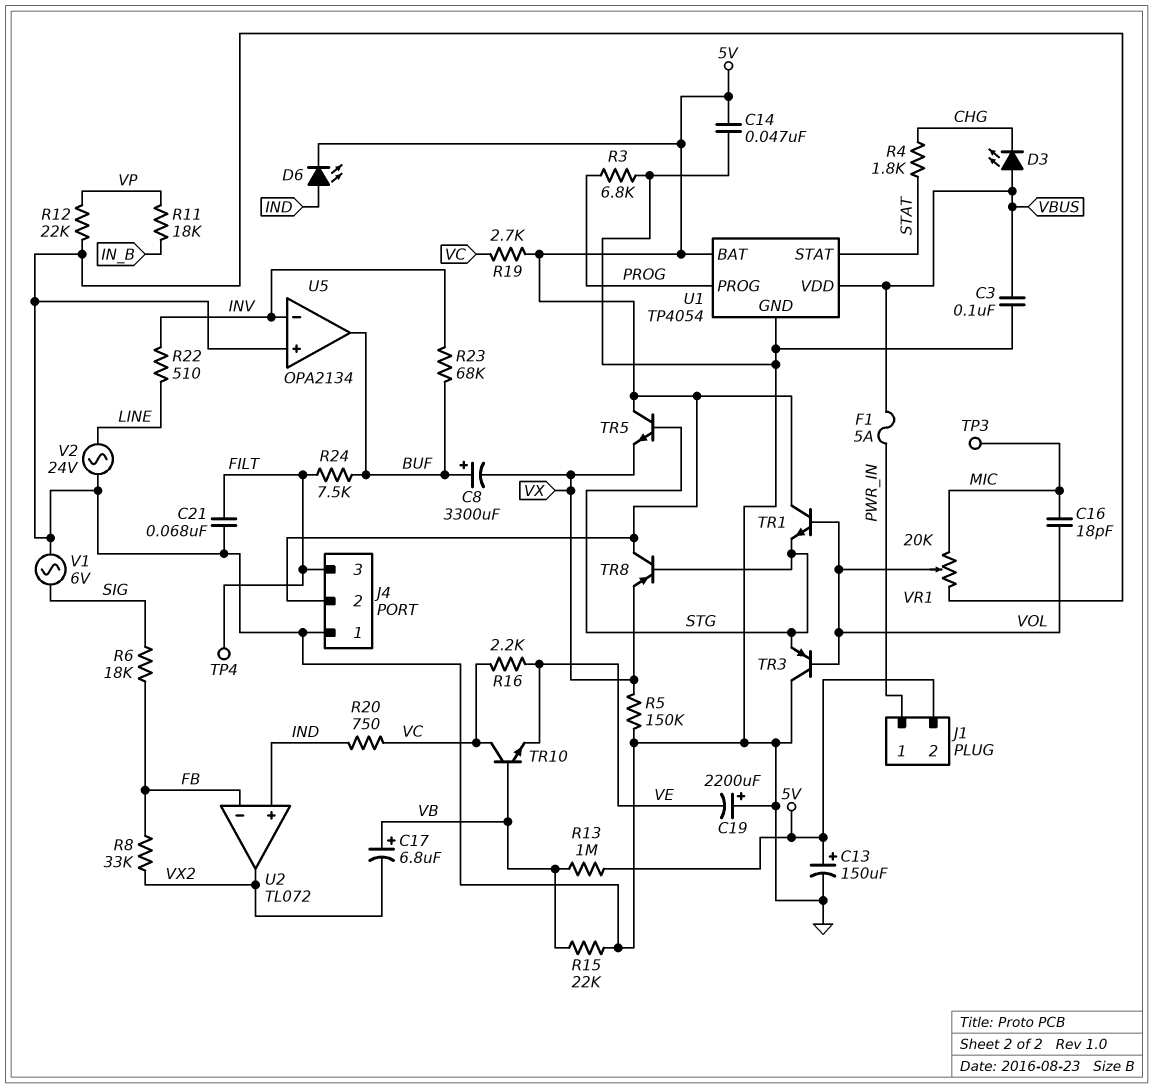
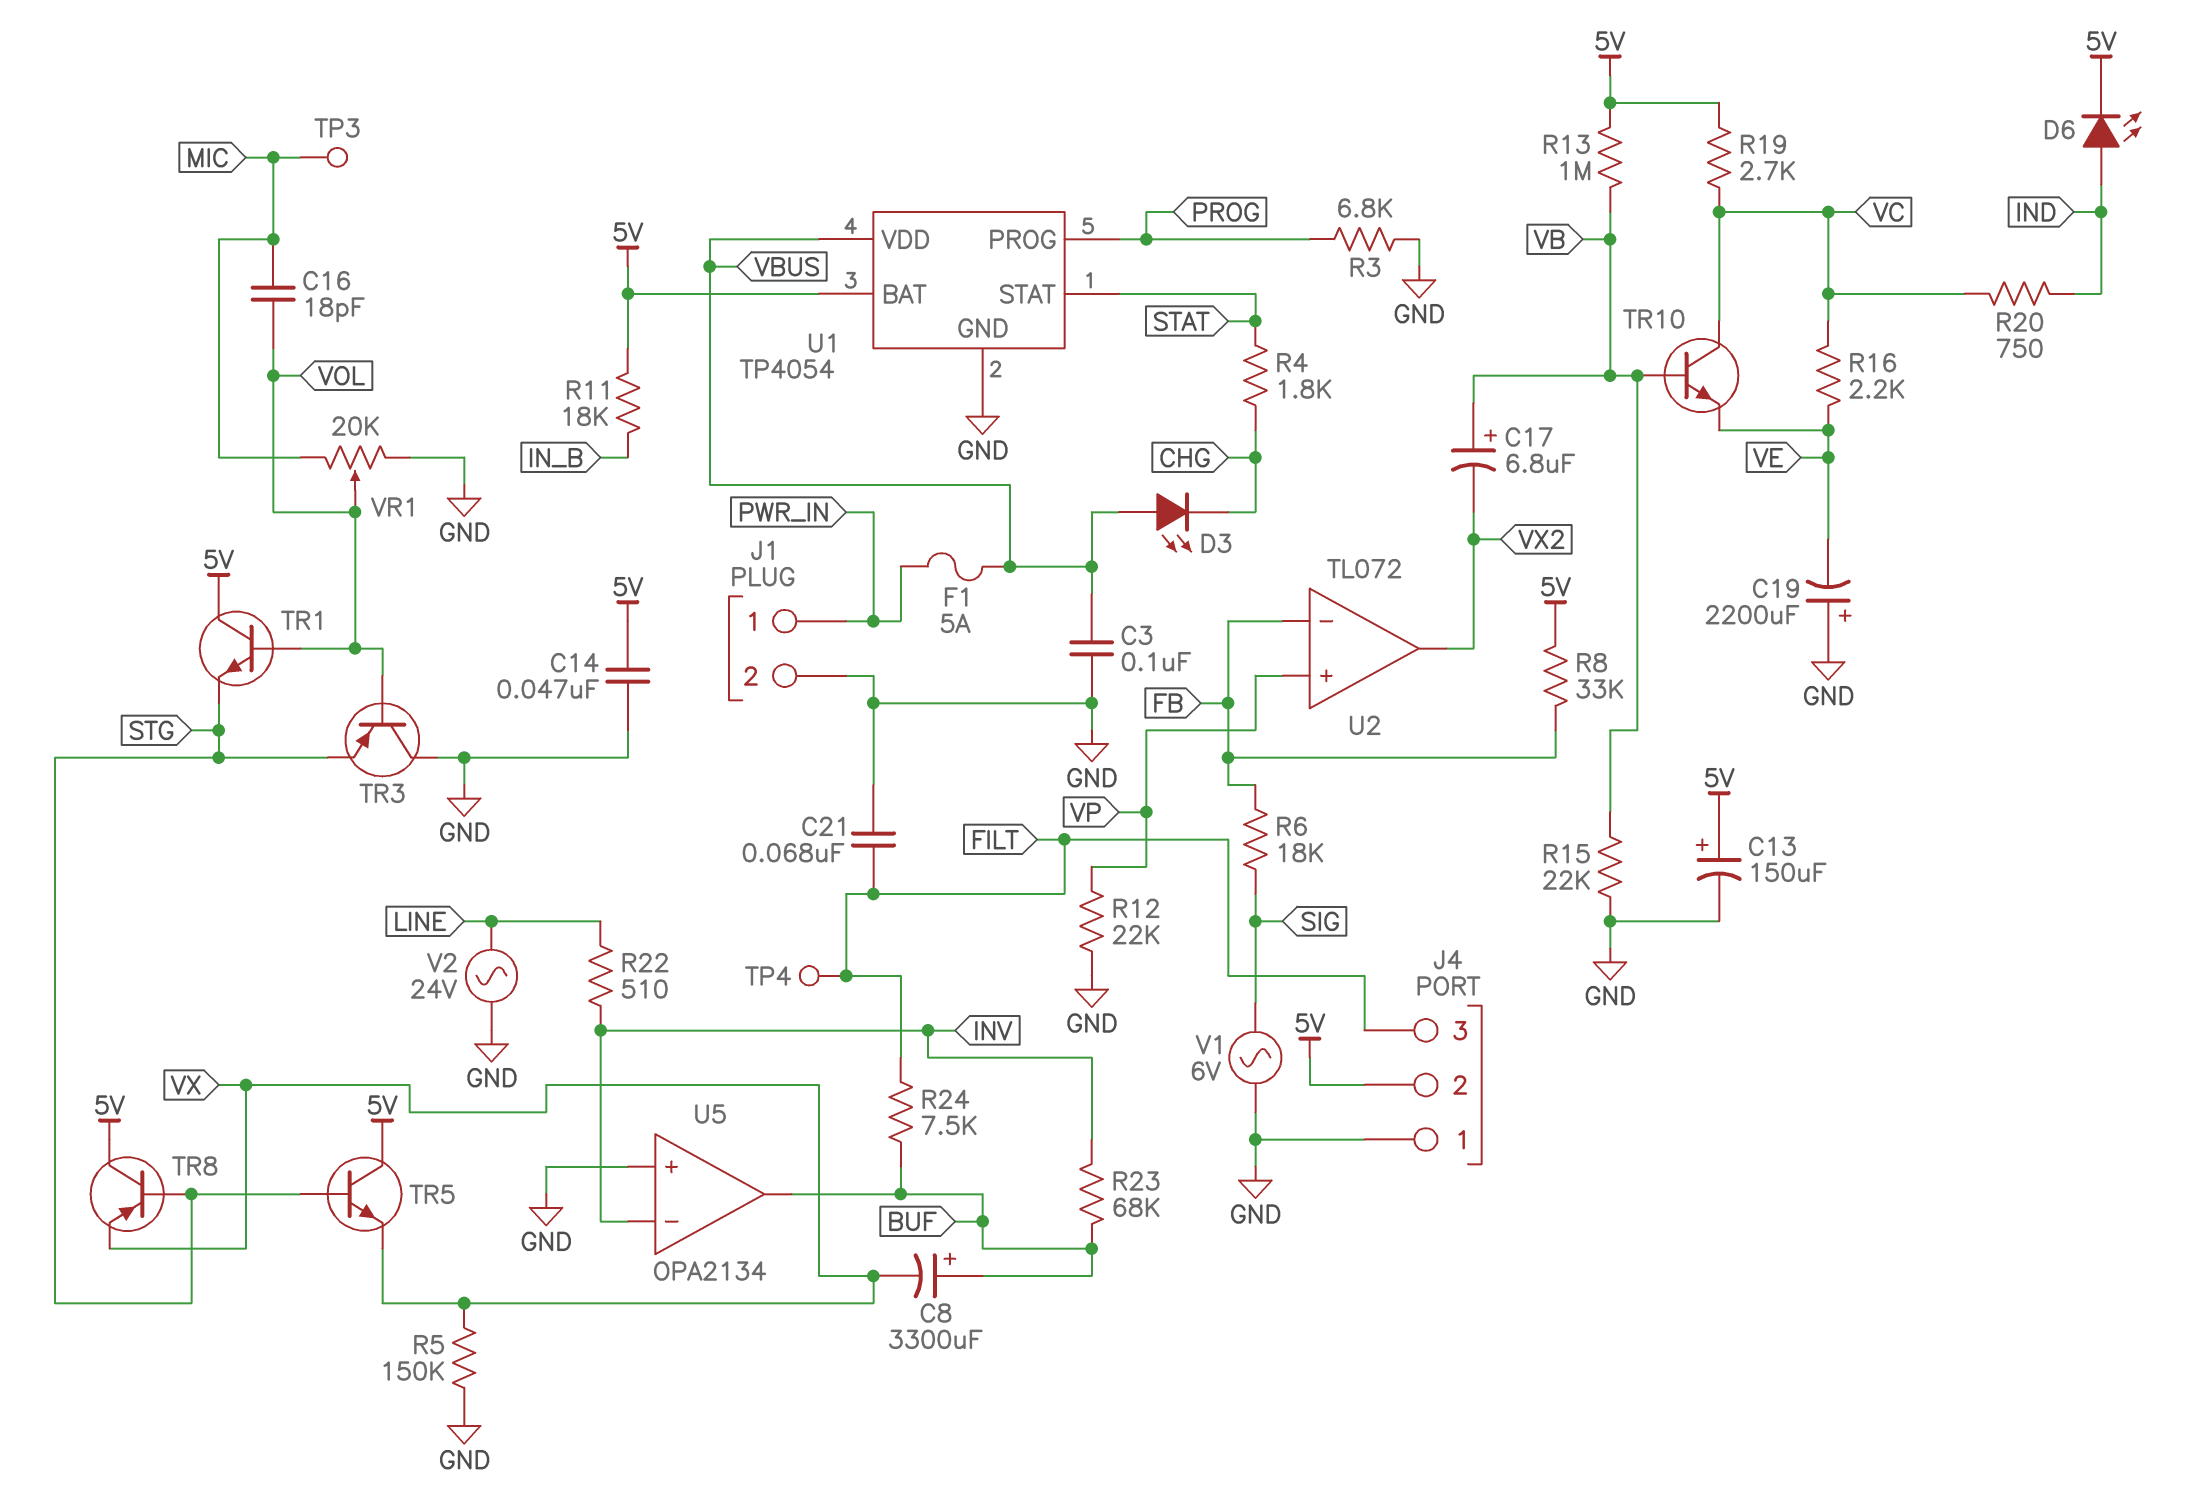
J1 pin 2: 5V -> GND
R8: 33k (FB, VX2) -> 33k (5V, FB)
R11: 18k (IN_B, VP) -> 18k (5V, IN_B)
U2 pin in+: IND -> VP

